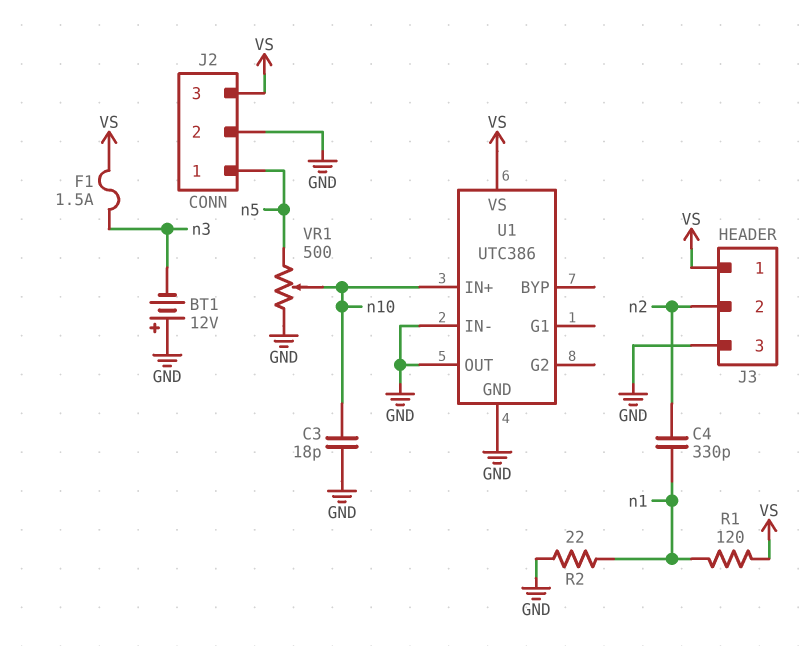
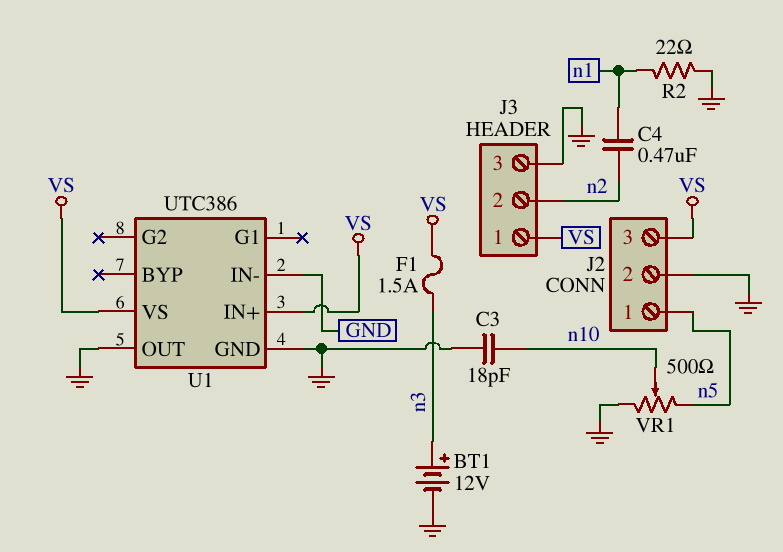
BT1: 12V (plus GND, minus n3) -> 12V (plus n3, minus GND)
C4: 330pF (n1, n2) -> 470nF (n1, n2)
R1: 120 (VS, n1) -> none
U1 pin IN+: n10 -> VS

